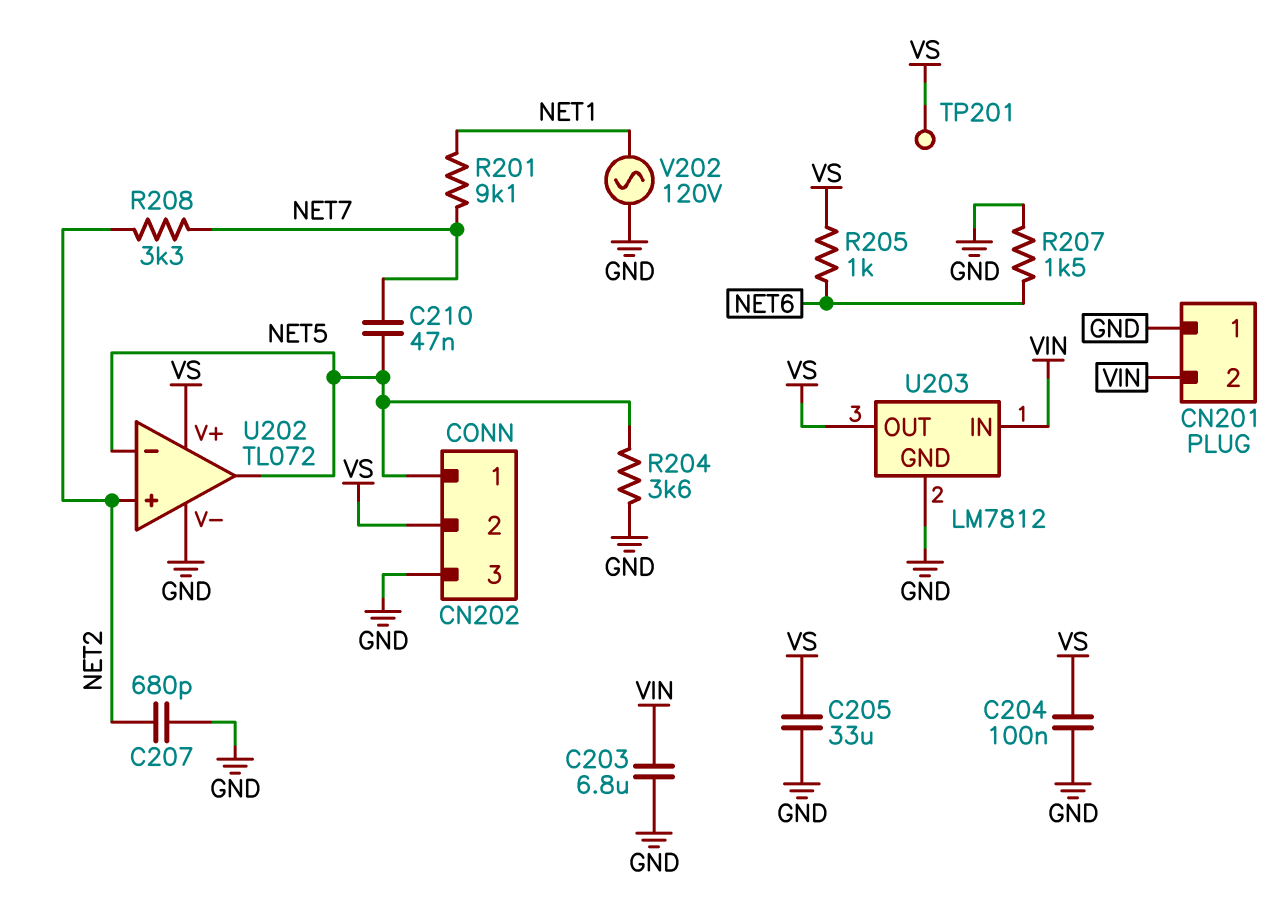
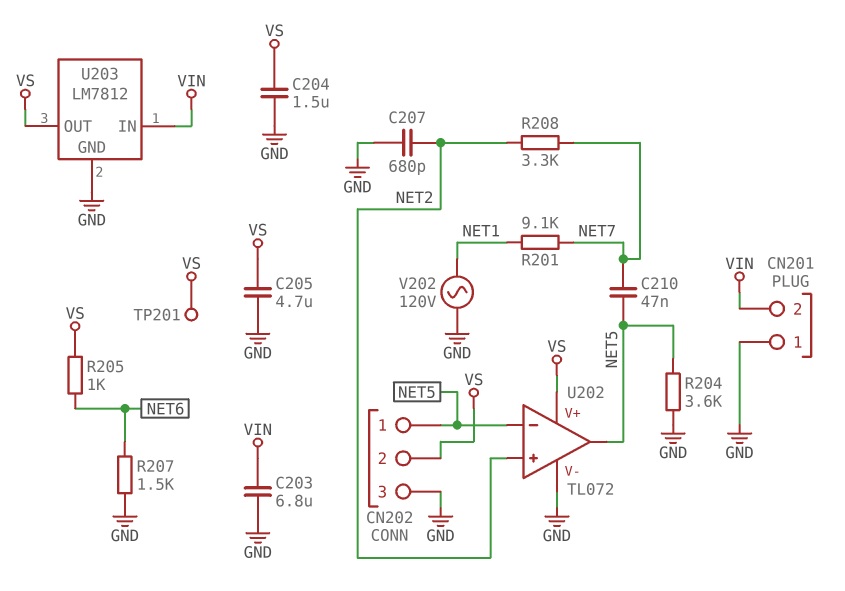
C204: 100nF (GND, VS) -> 1.5uF (GND, VS)
C205: 33uF (GND, VS) -> 4.7uF (GND, VS)

